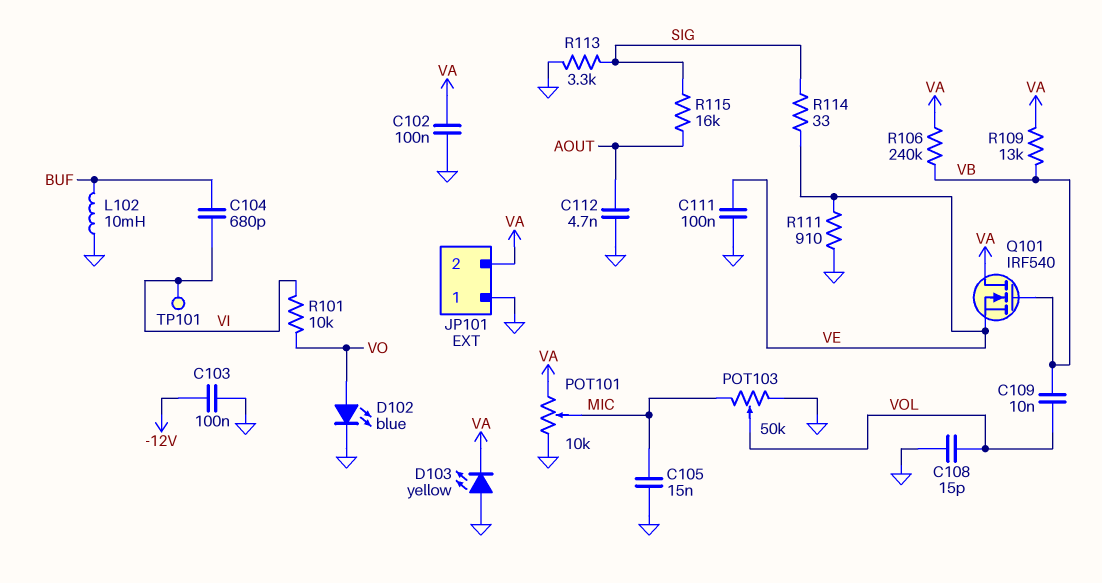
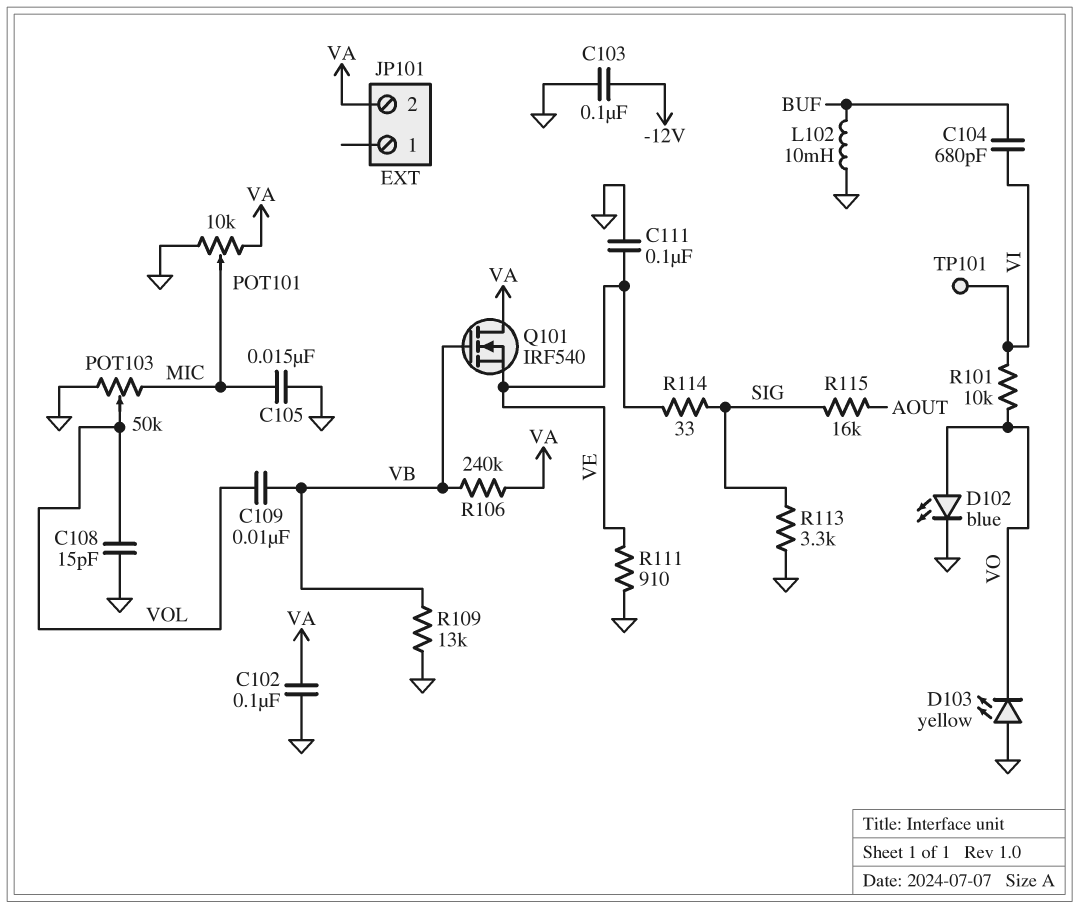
C112: 4.7nF (AOUT, GND) -> none
D103: LED yellow (A GND, K VA) -> LED yellow (A GND, K VO)
JP101 pin 1: GND -> none
R109: 13k (VA, VB) -> 13k (GND, VB)

